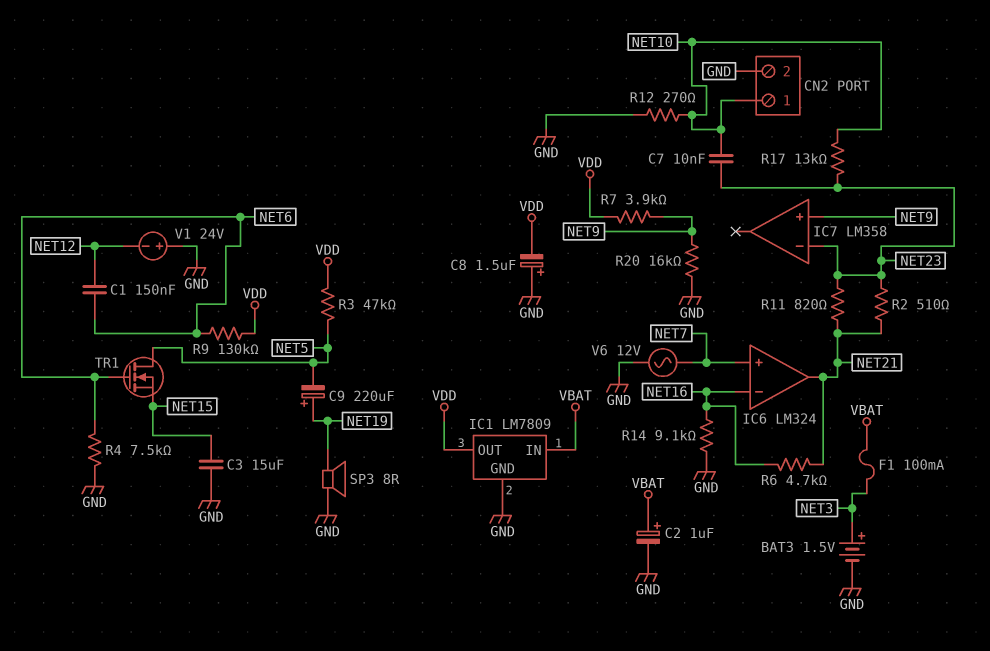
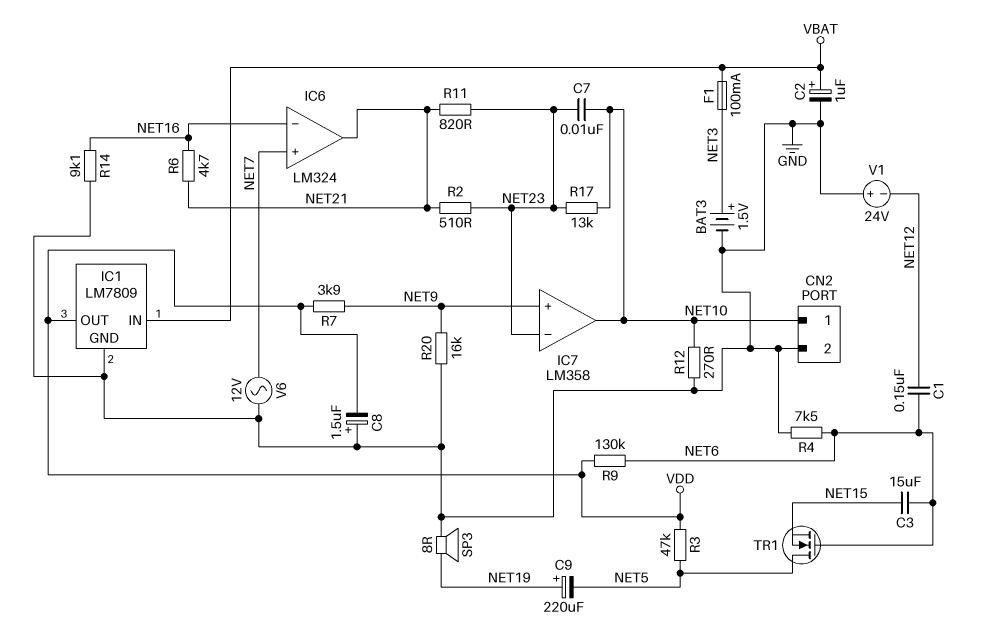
C3: 15uF (GND, NET15) -> 15uF (NET6, NET15)
IC7 pin out: none -> NET10

